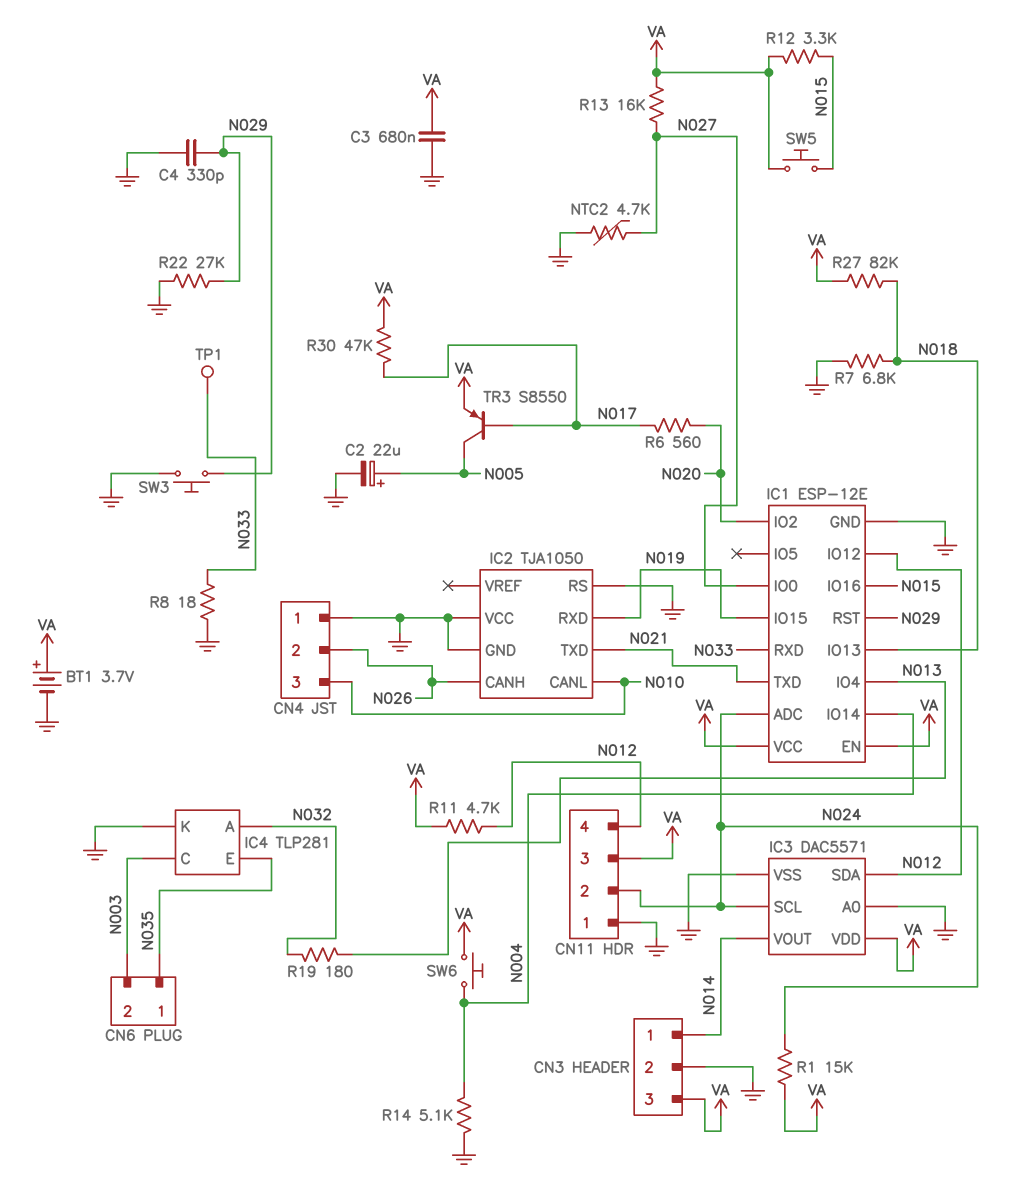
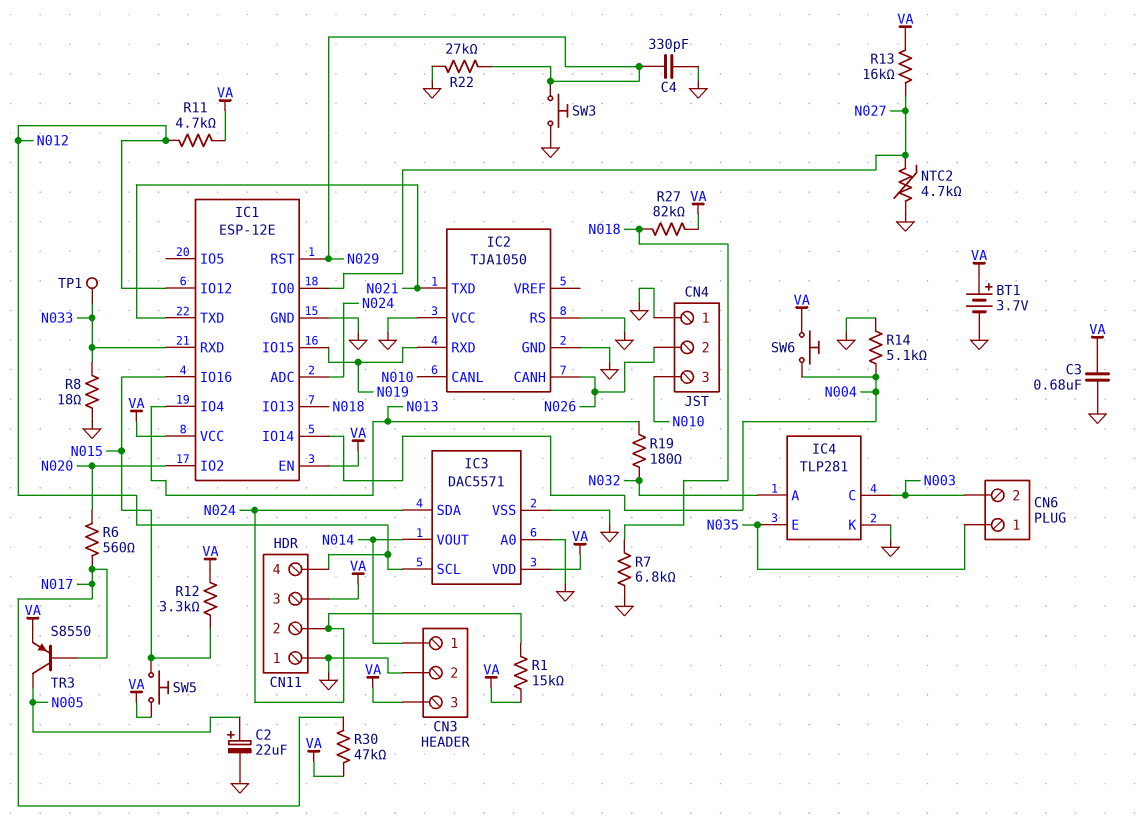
IC3 pin SCL: N024 -> N012
IC3 pin SDA: N012 -> N024

